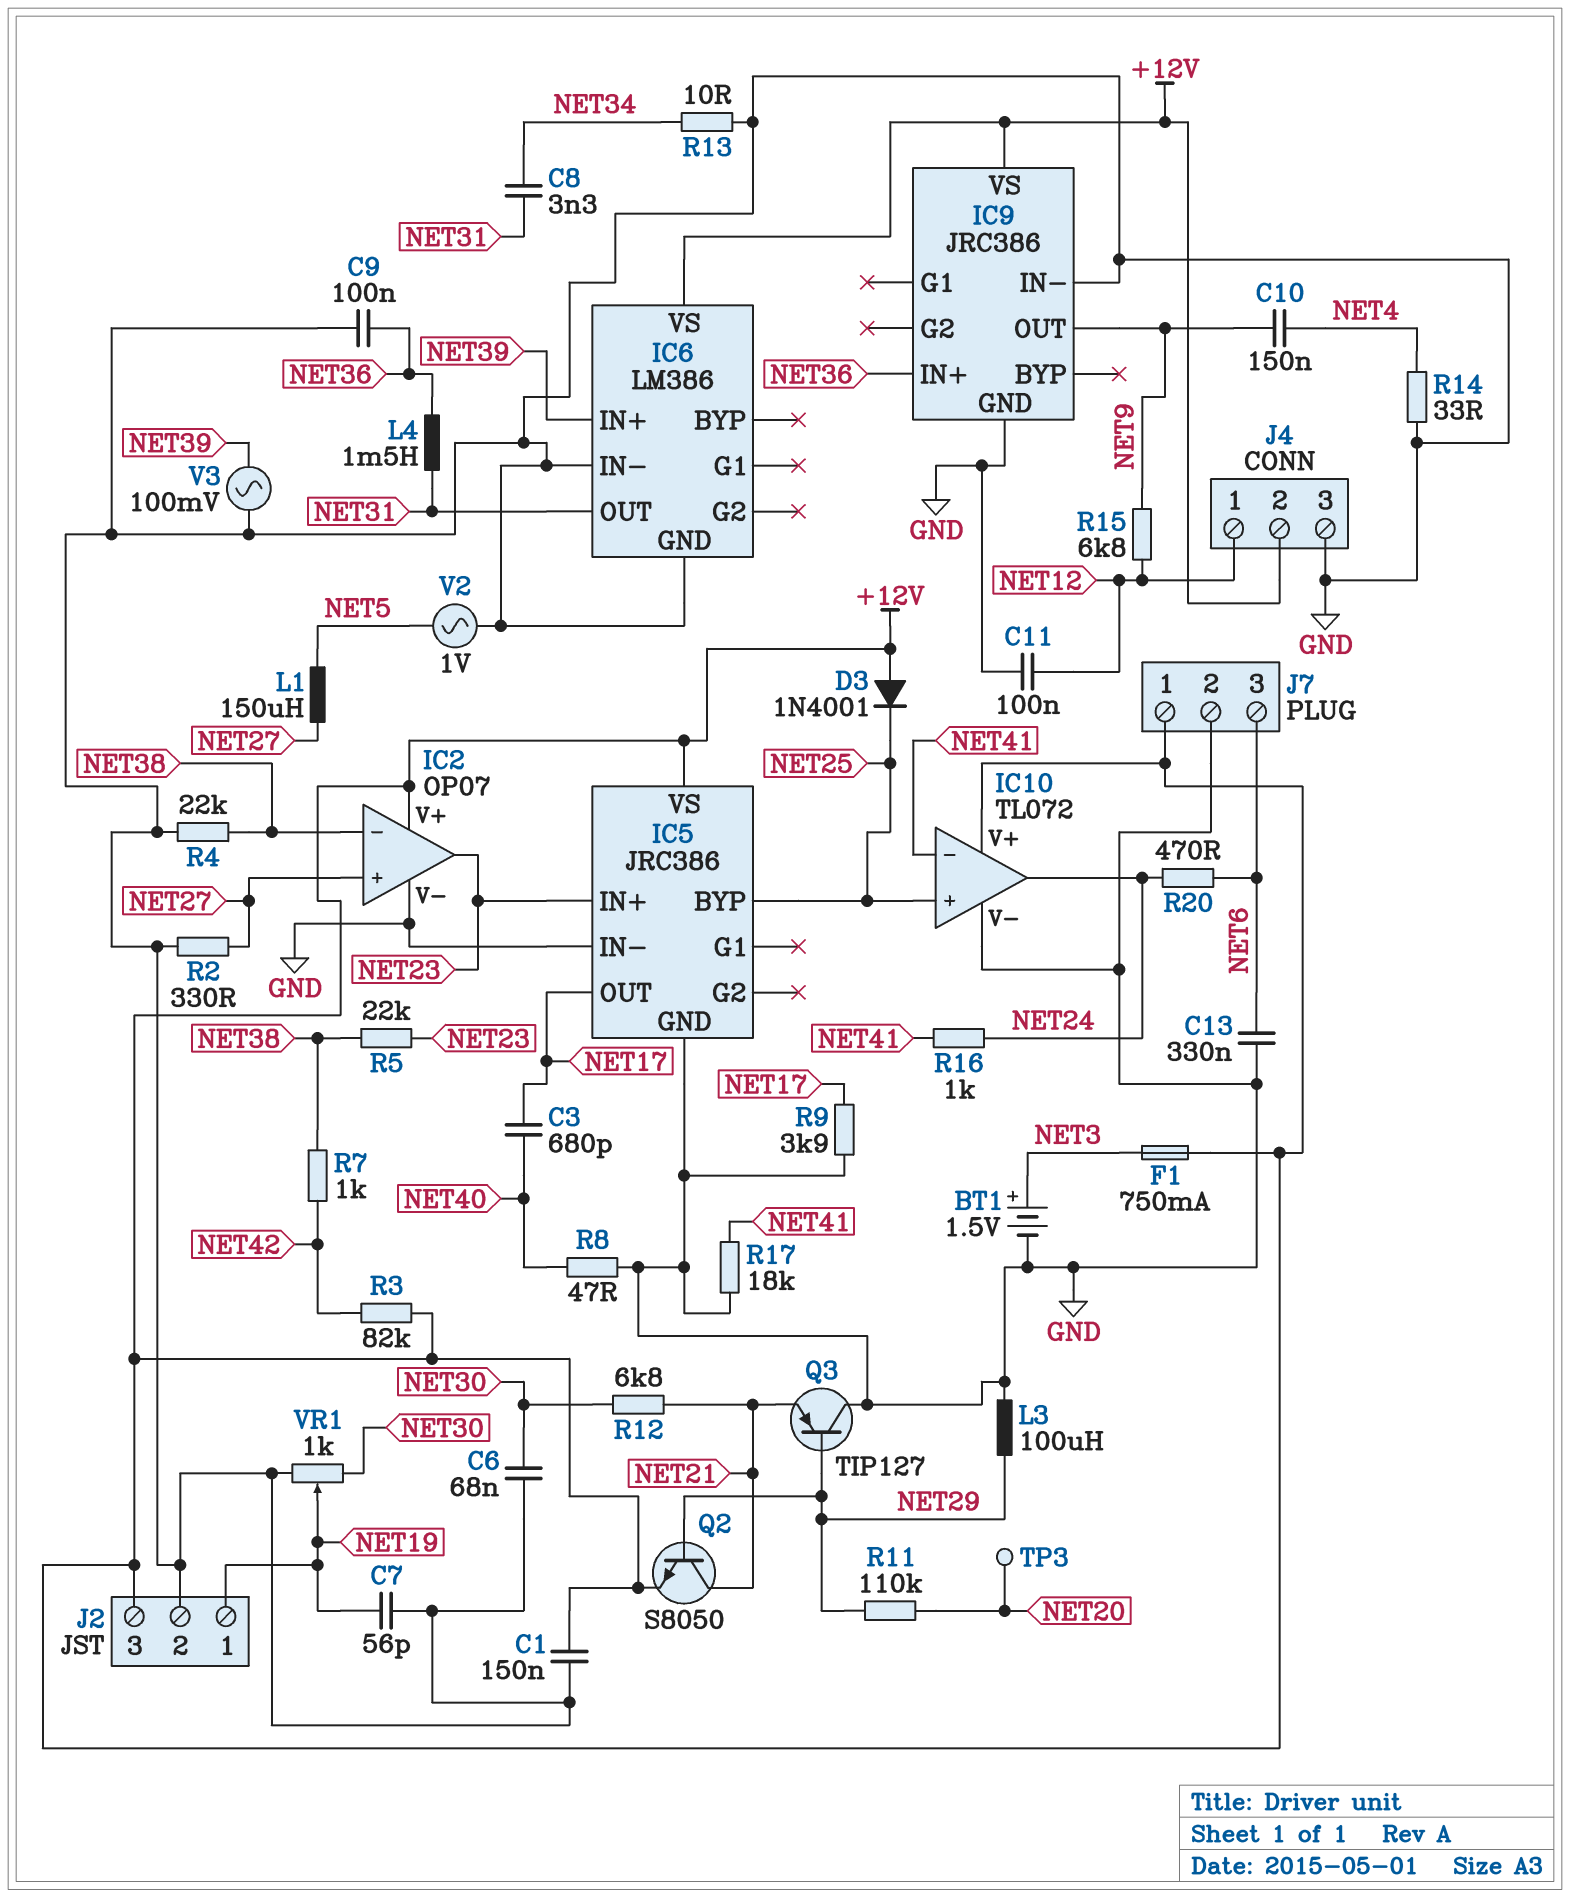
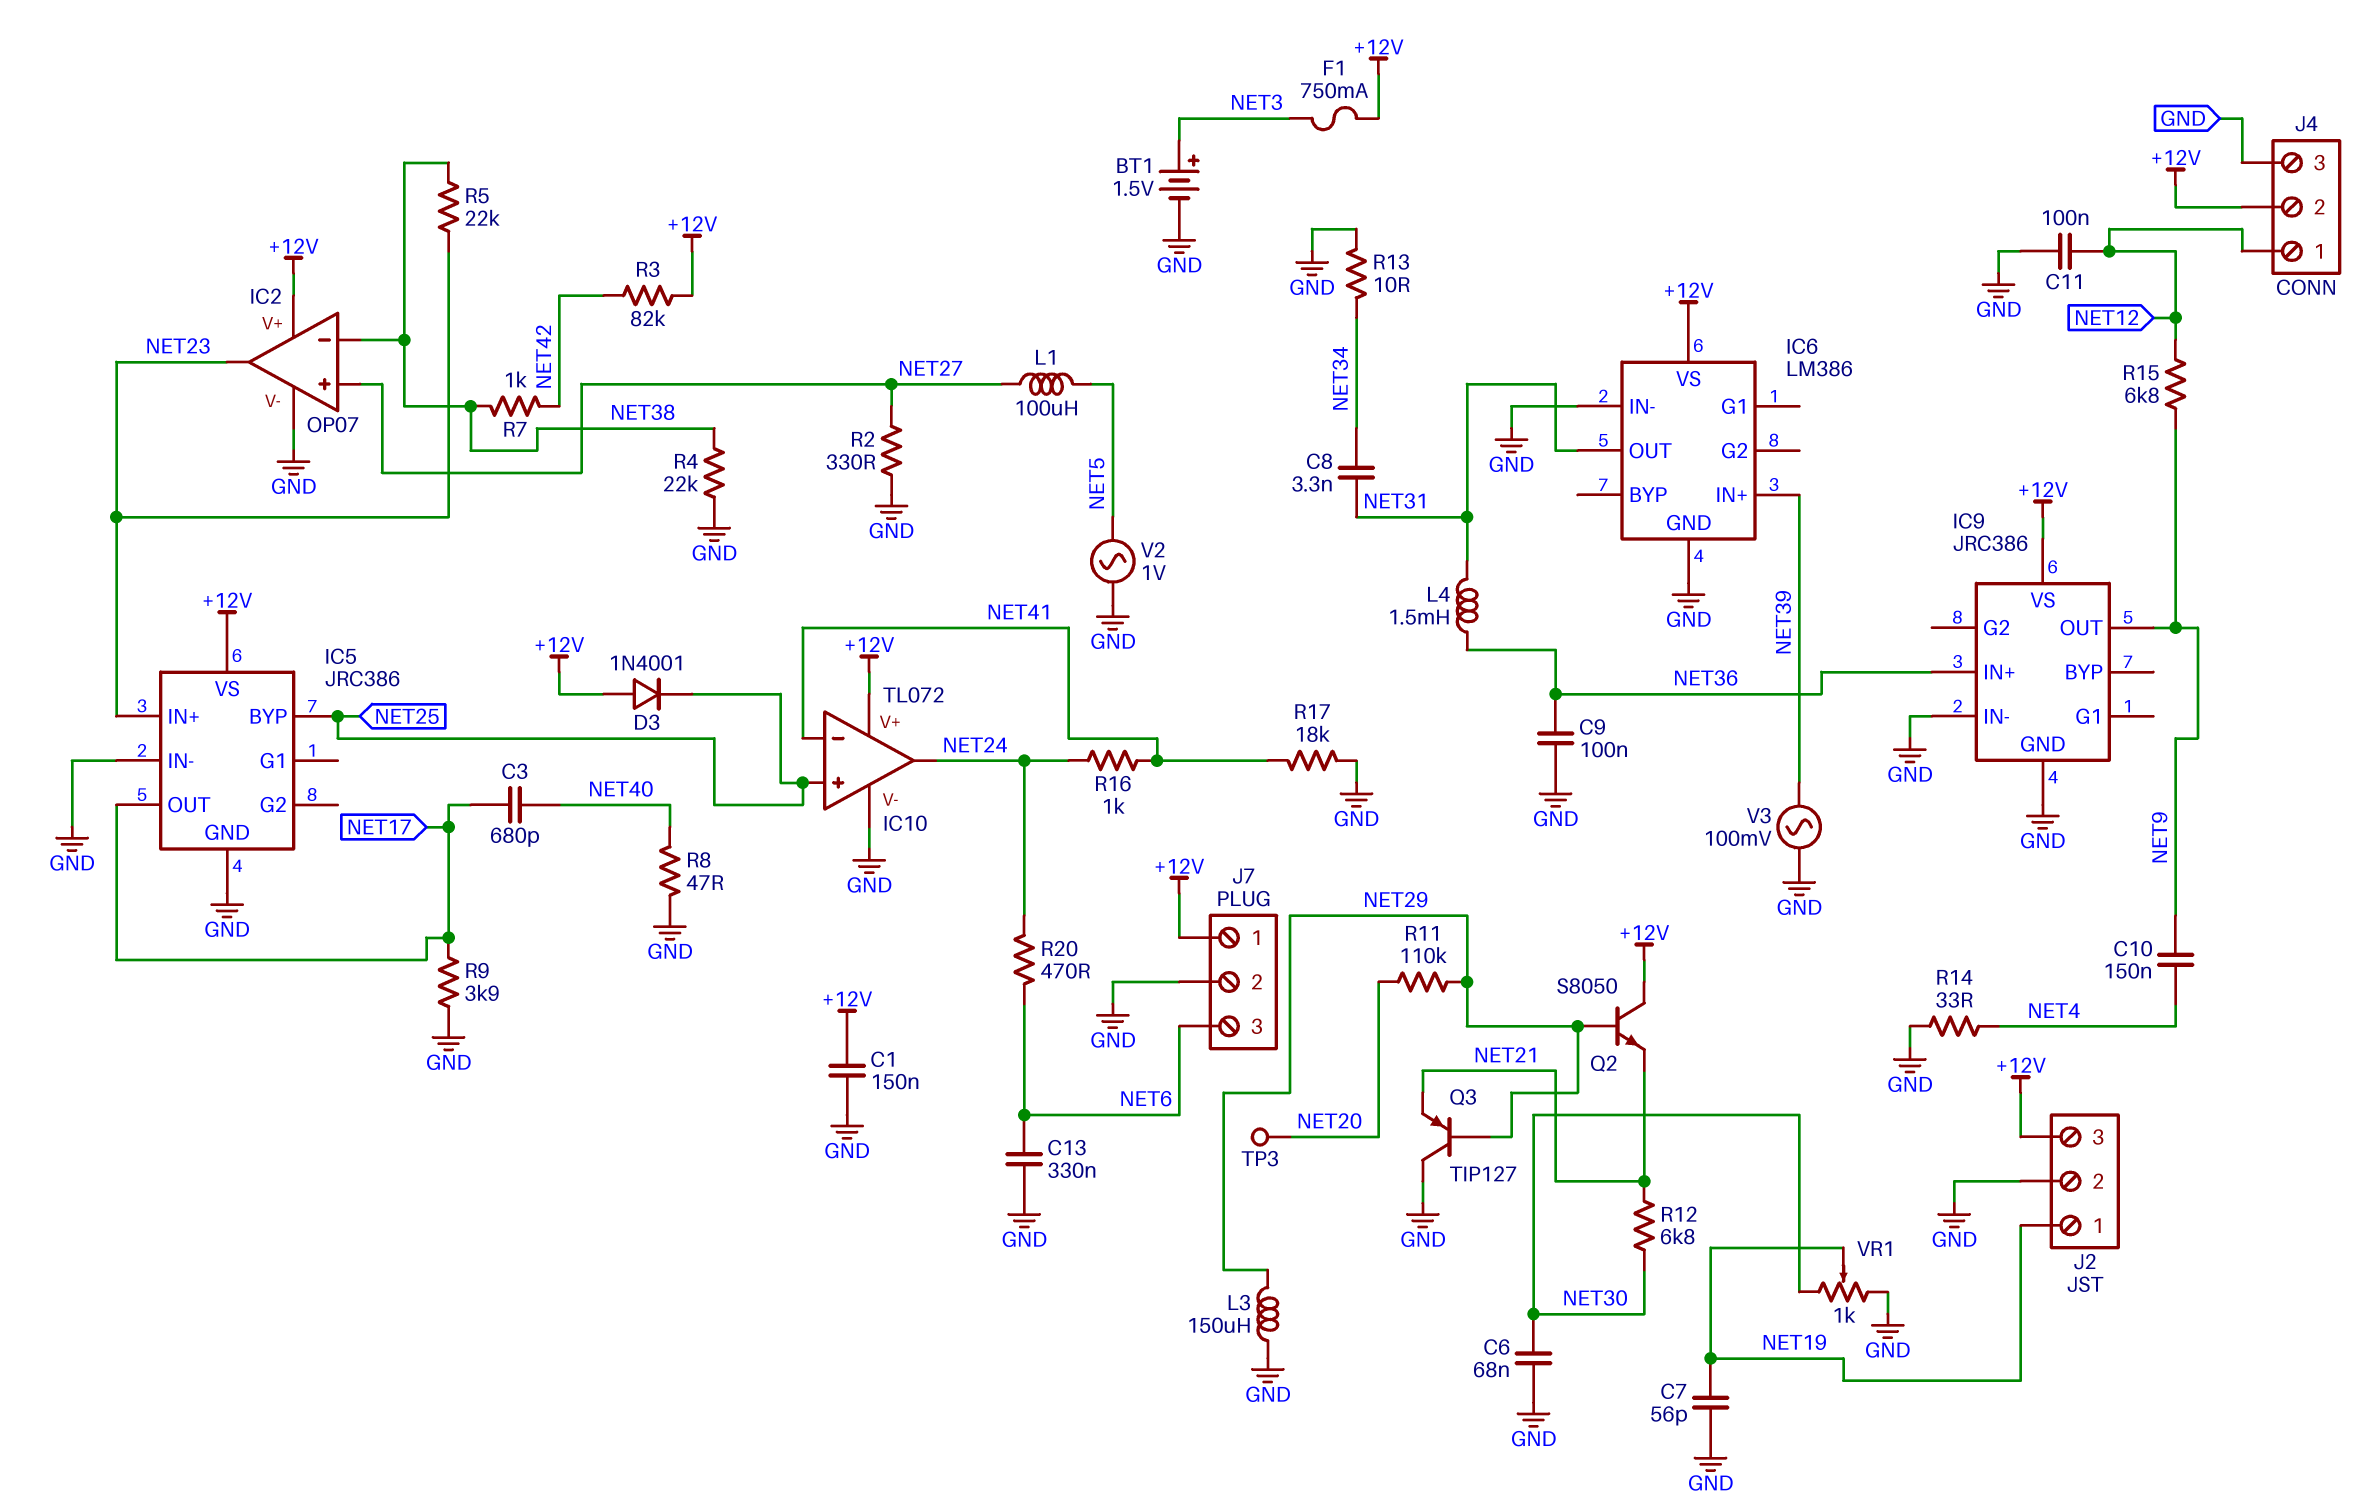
L1: 150uH (NET5, NET27) -> 100uH (NET5, NET27)
L3: 100uH (GND, NET29) -> 150uH (GND, NET29)
Q2: NPN S8050 (B NET29, C NET21, E +12V) -> NPN S8050 (B NET29, C +12V, E NET21)

